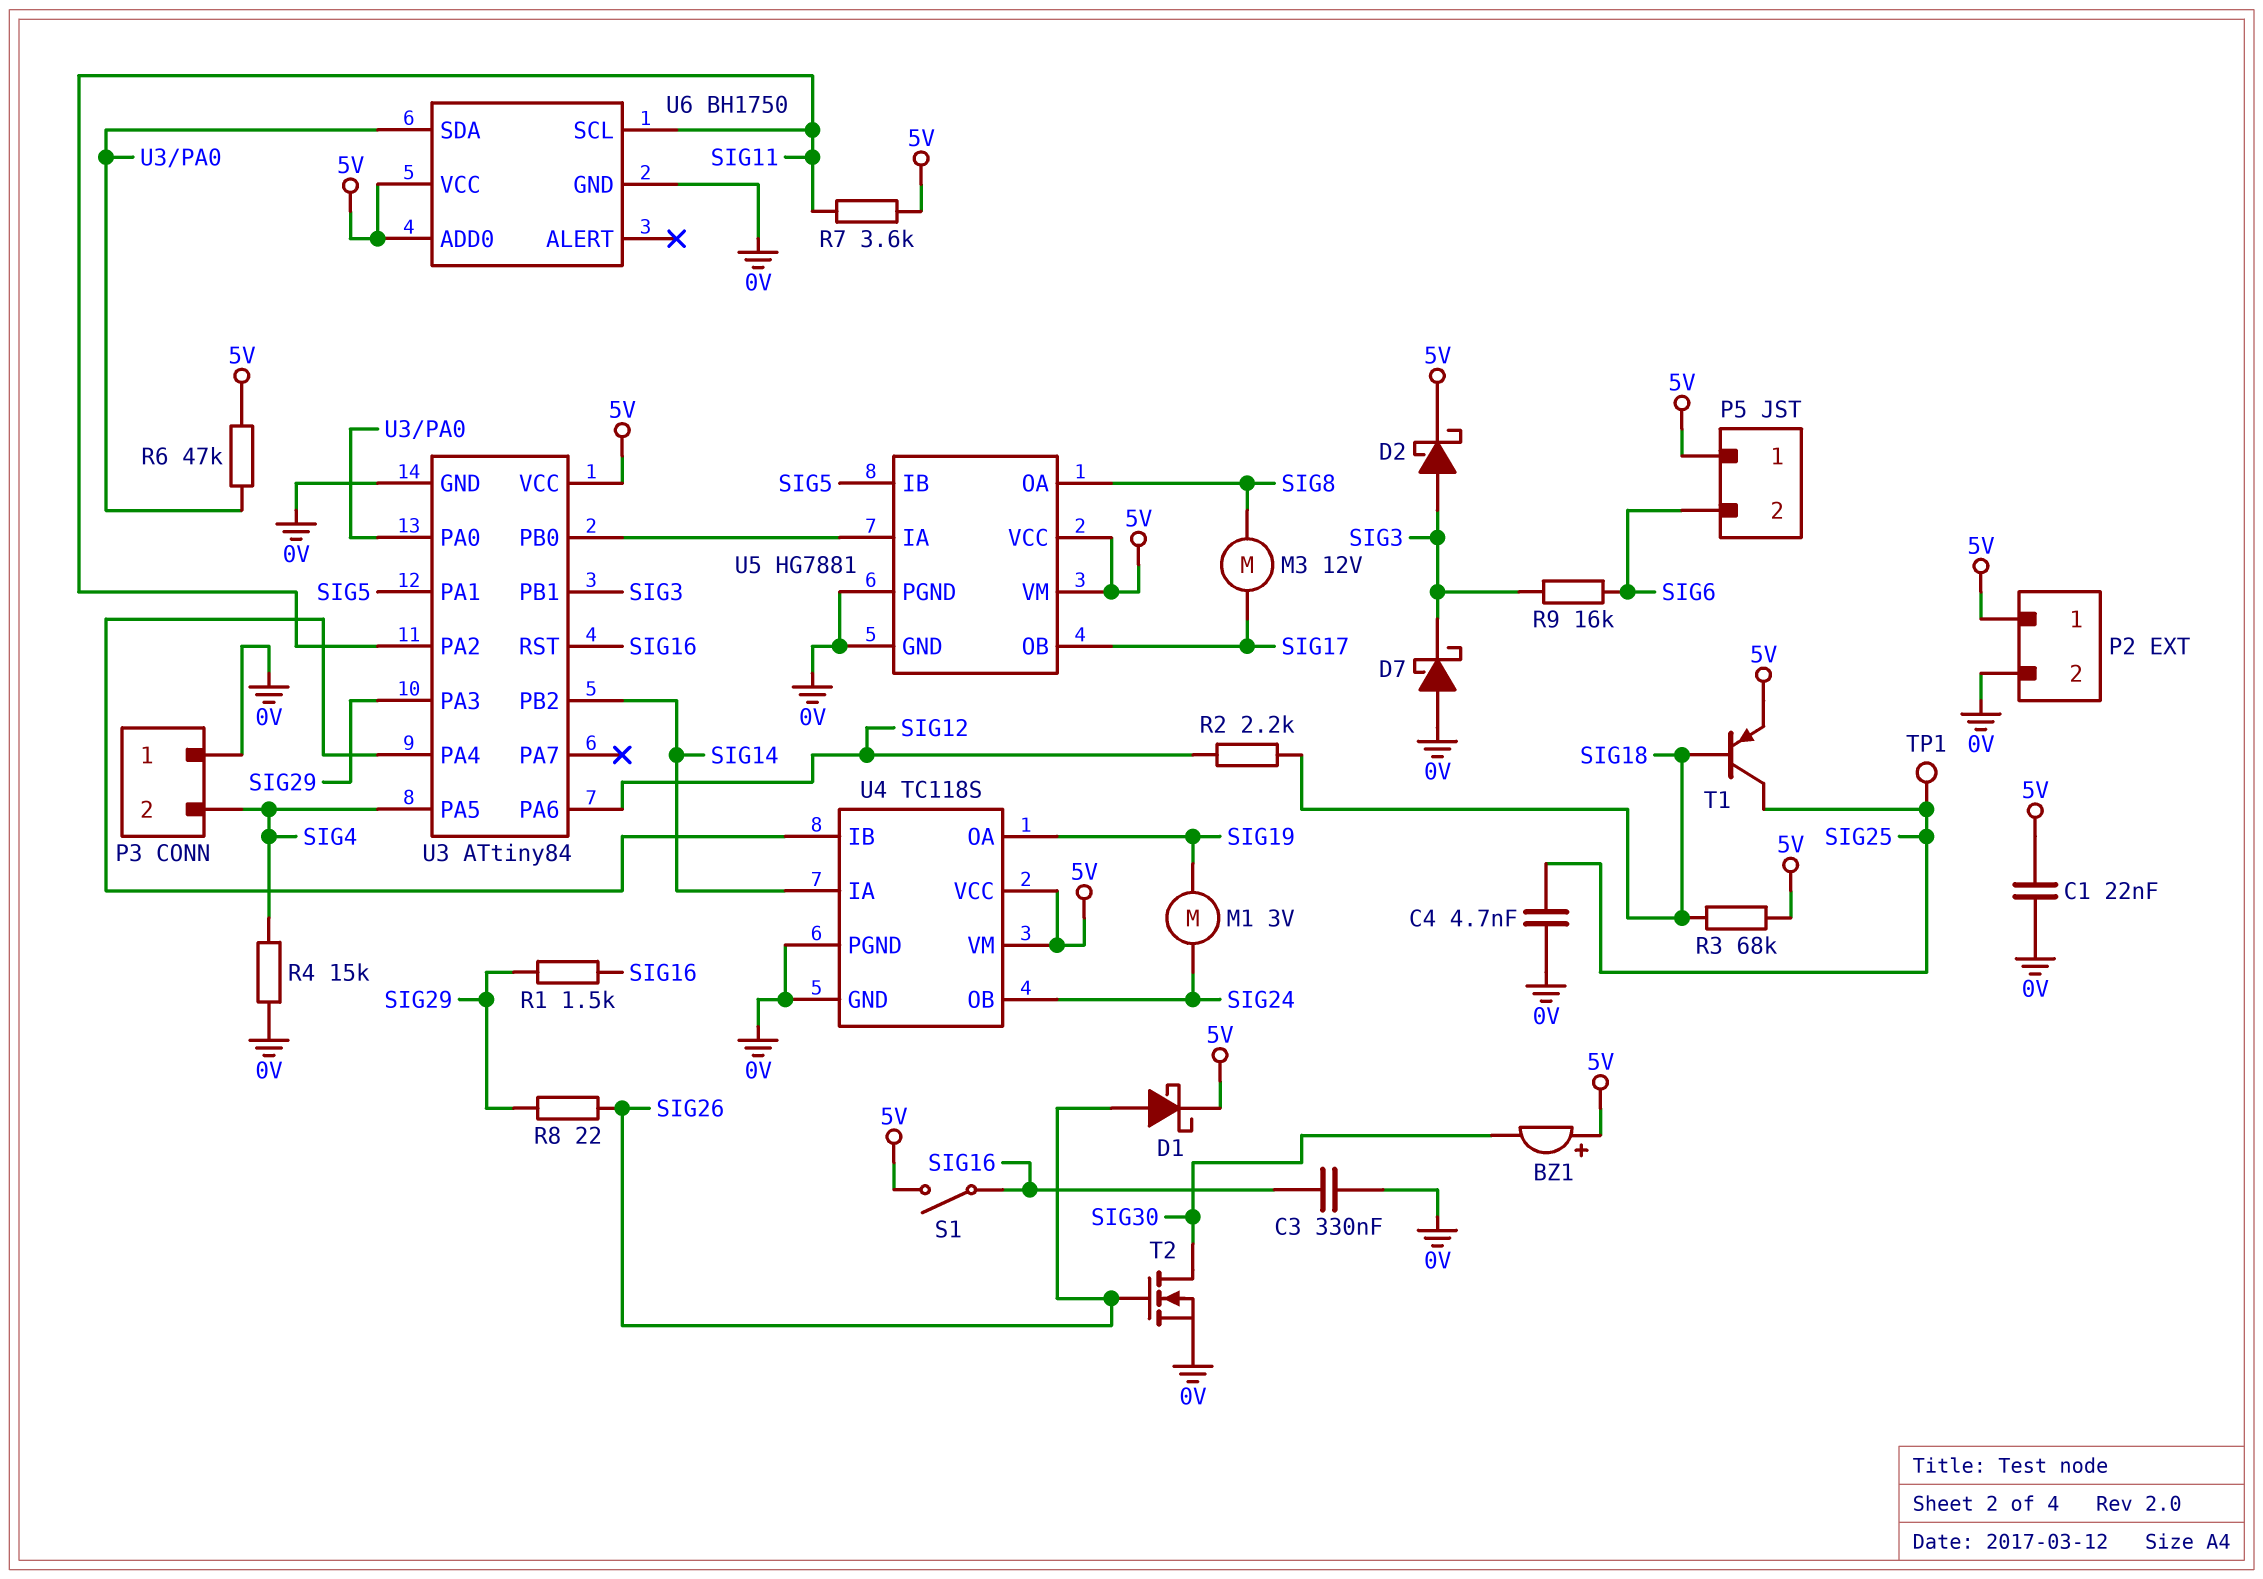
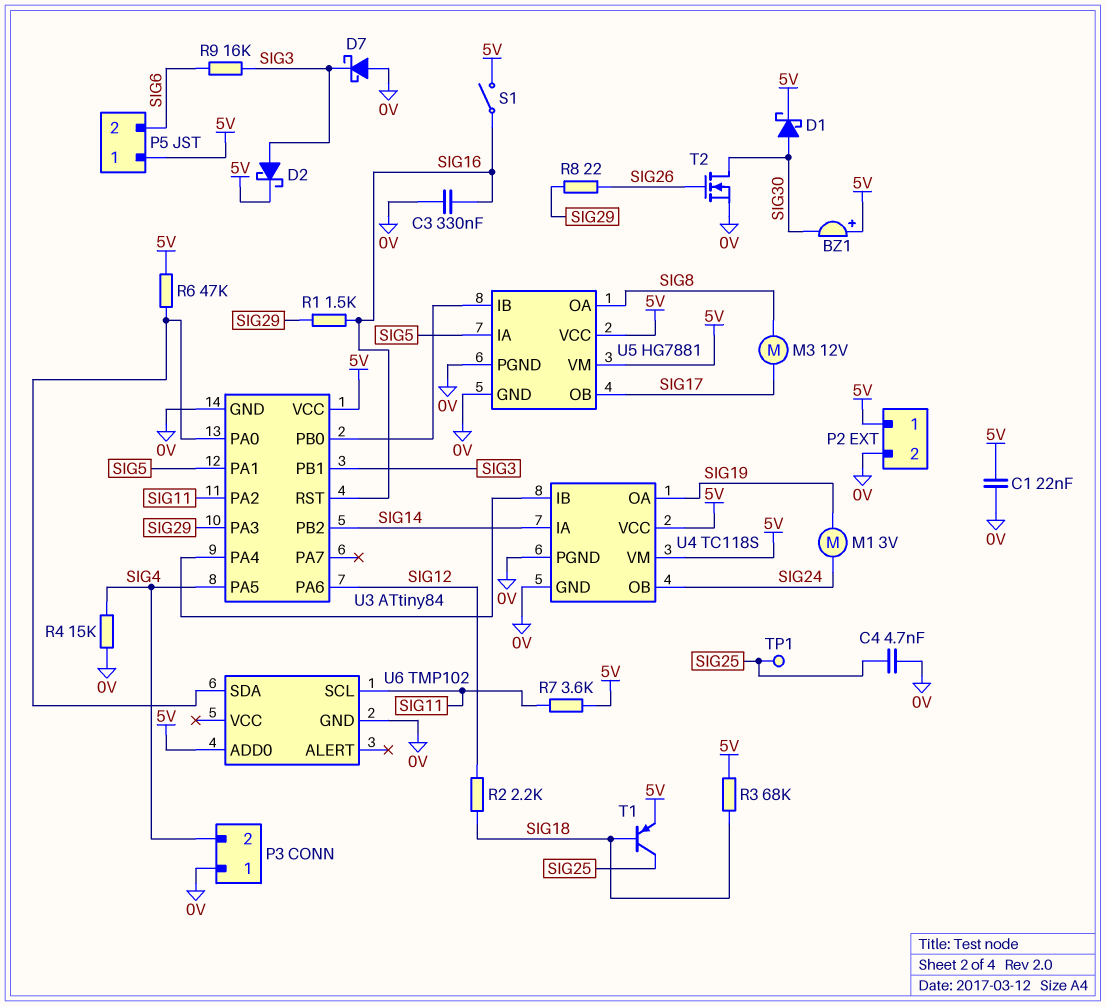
D1: schottky (A SIG26, K 5V) -> schottky (A SIG30, K 5V)
U5 pin IA: U3/PB0 -> SIG5
U5 pin IB: SIG5 -> U3/PB0
U6: BH1750 -> TMP102
U6 pin VCC: 5V -> none

